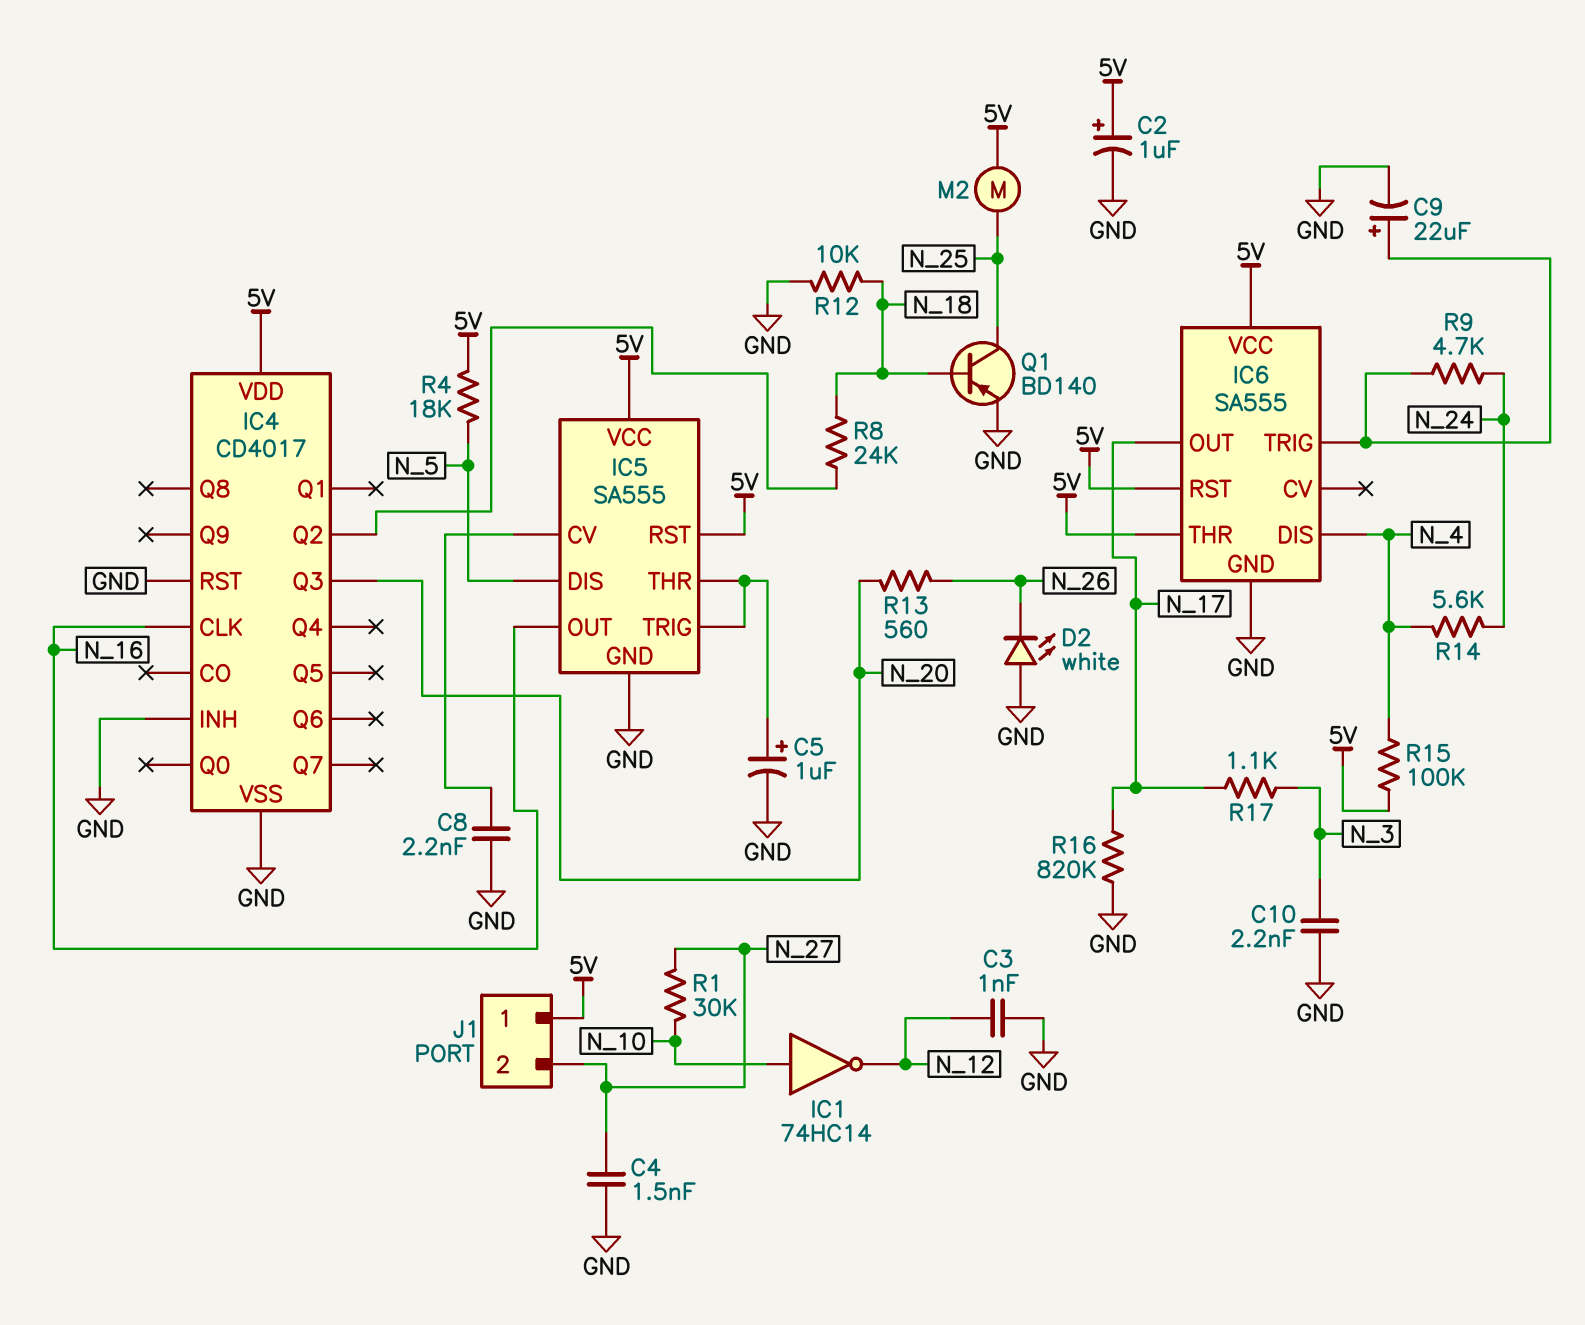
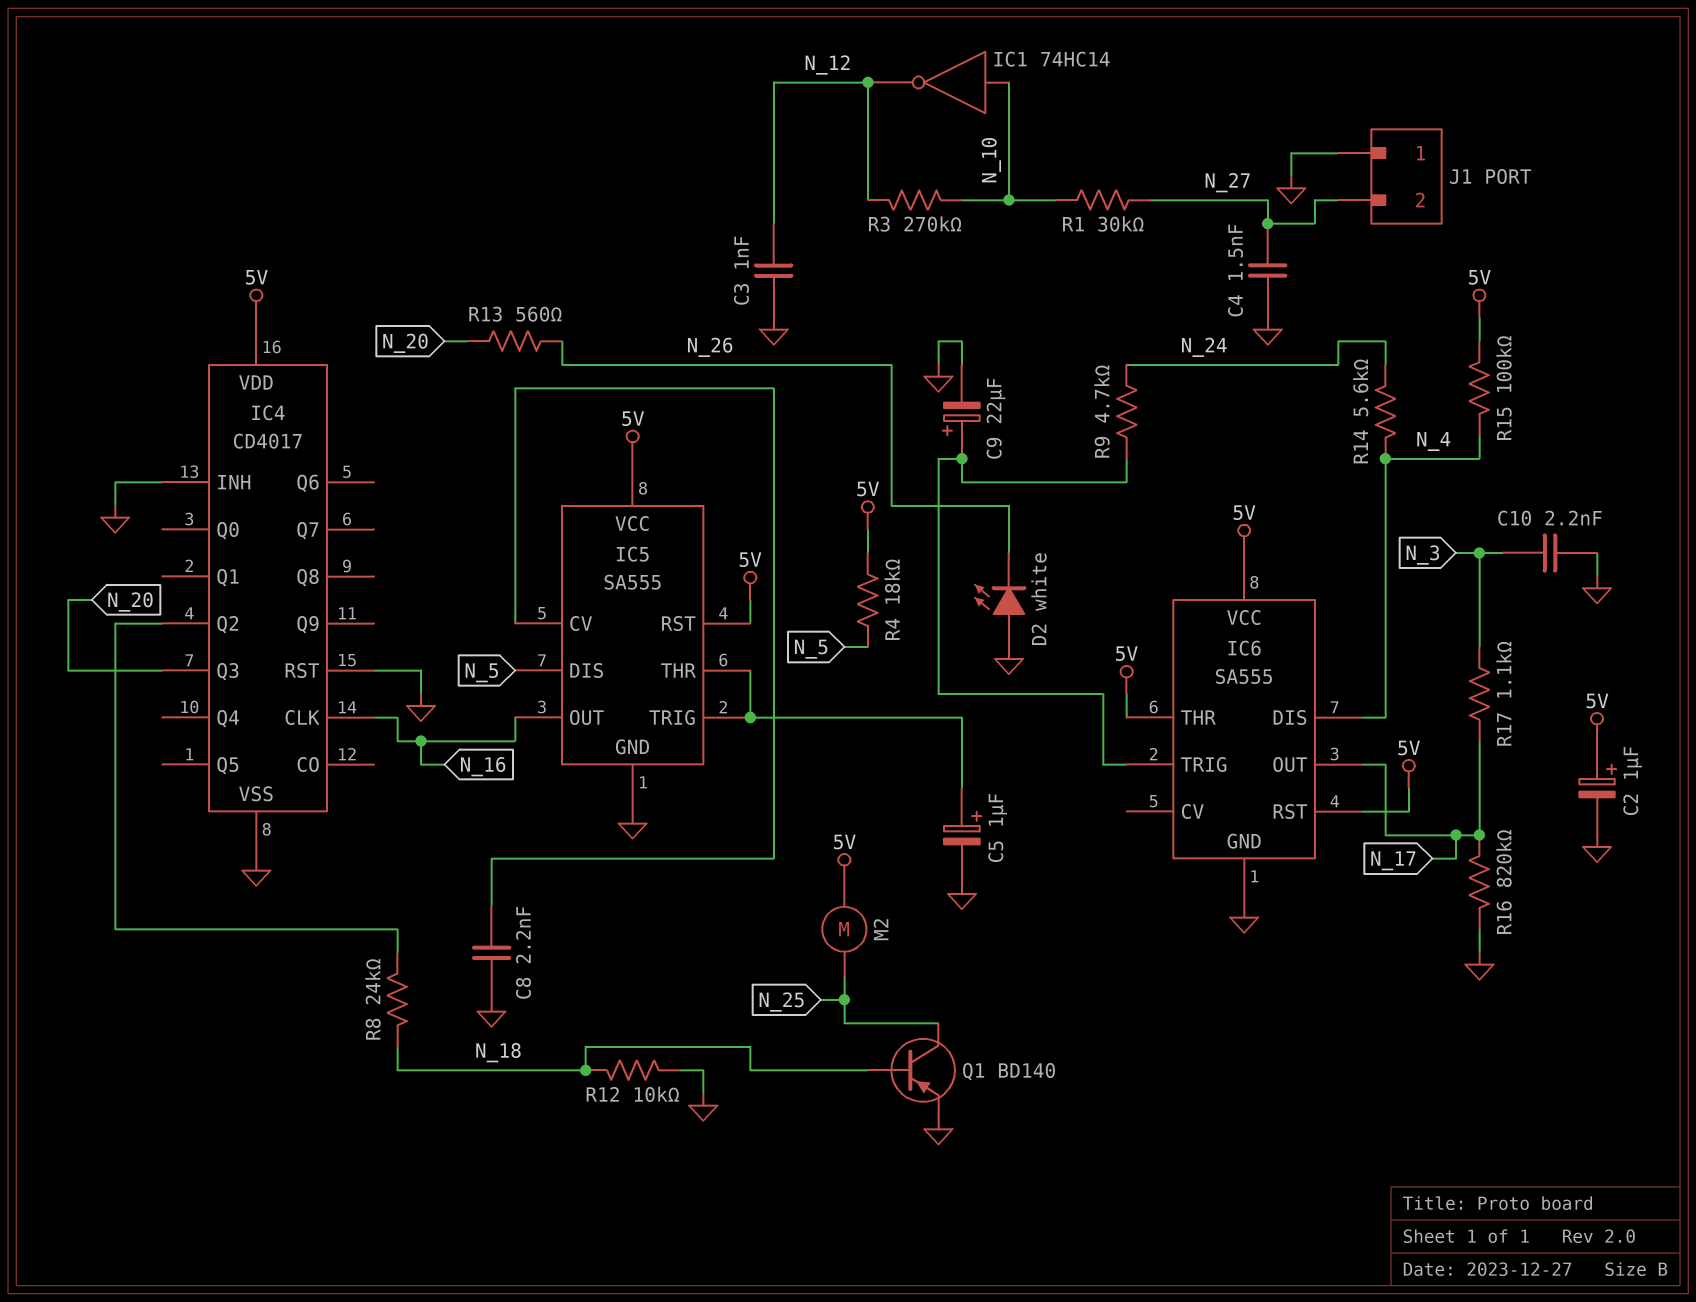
J1 pin 1: 5V -> GND
R3: none -> 270k (N_10, N_12)

